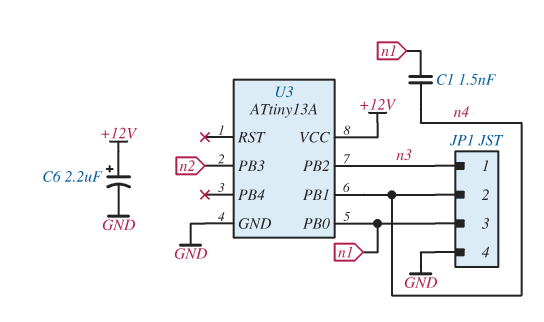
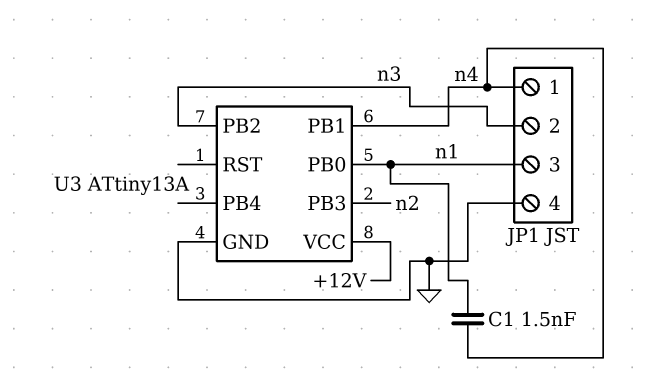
C6: 2.2uF (plus +12V, minus GND) -> none
JP1 pin 1: n3 -> n4
JP1 pin 2: n4 -> n3

